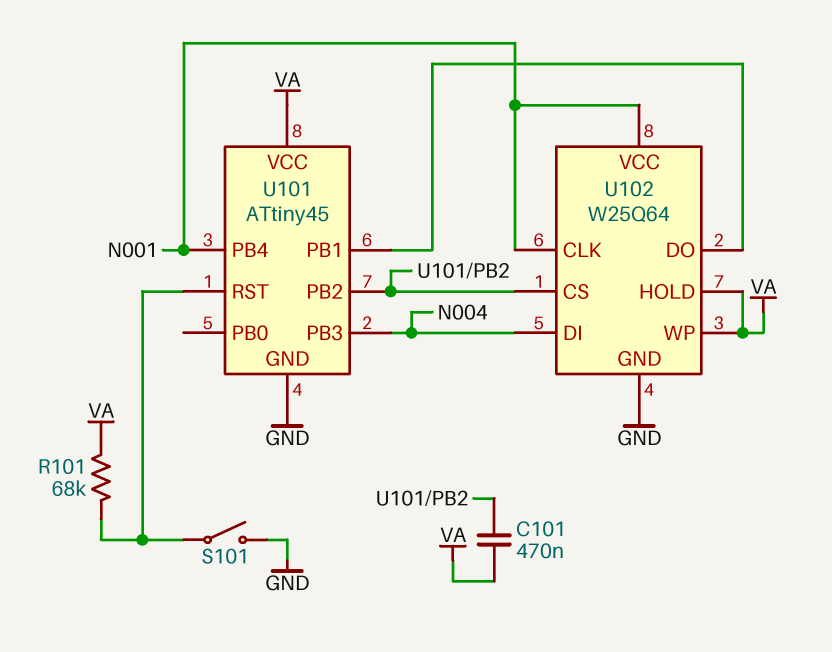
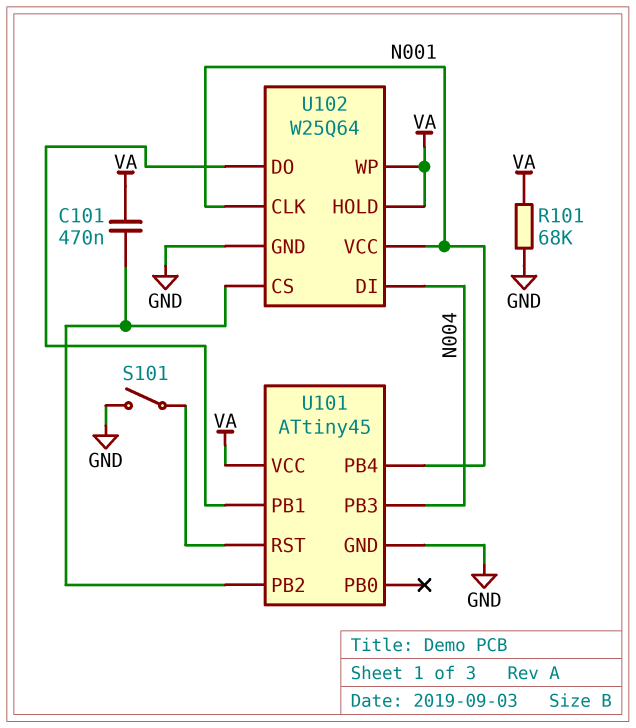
R101: 68k (U101/RST, VA) -> 68k (GND, VA)

